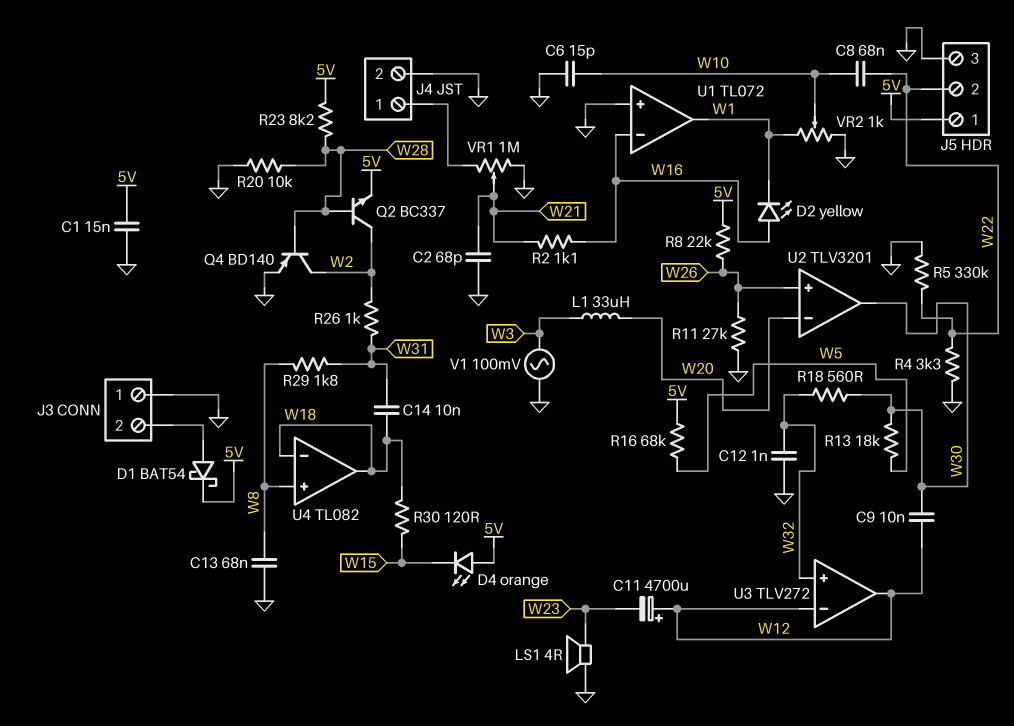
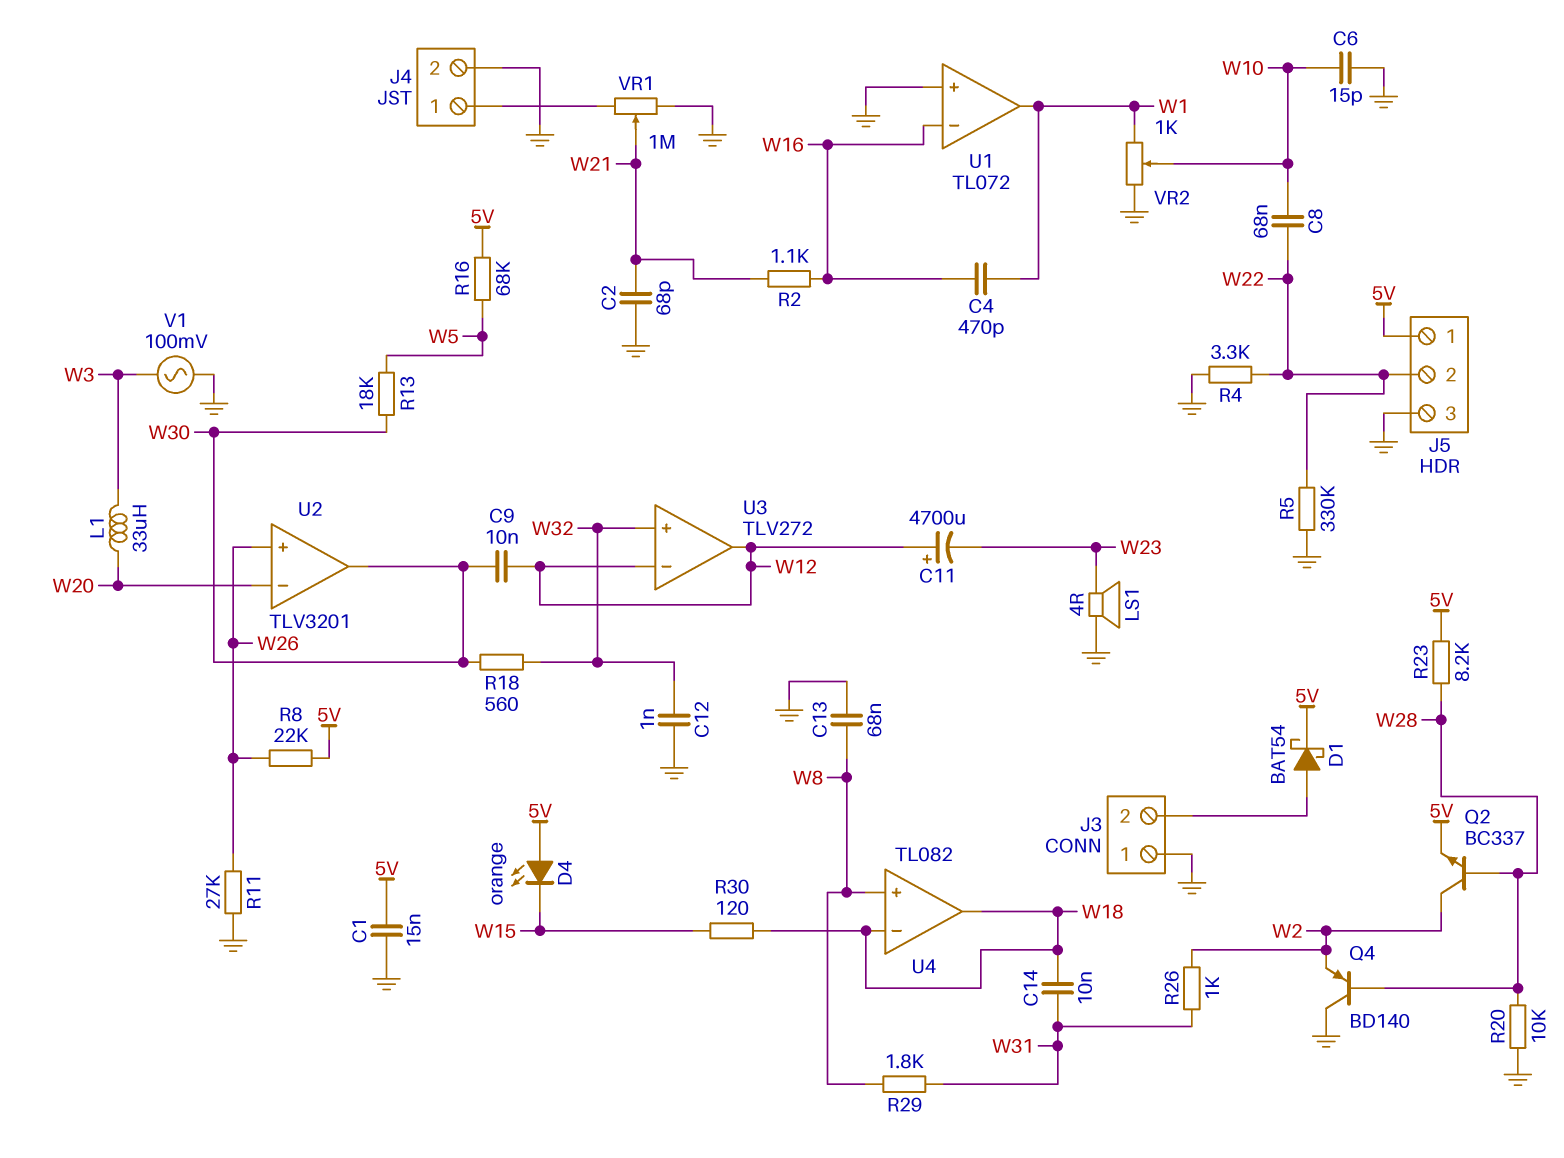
C4: none -> 470pF (W1, W16)
D2: LED yellow (A W16, K W1) -> none
Q4: PNP BD140 (B W28, C W2, E GND) -> PNP BD140 (B W28, C GND, E W2)

